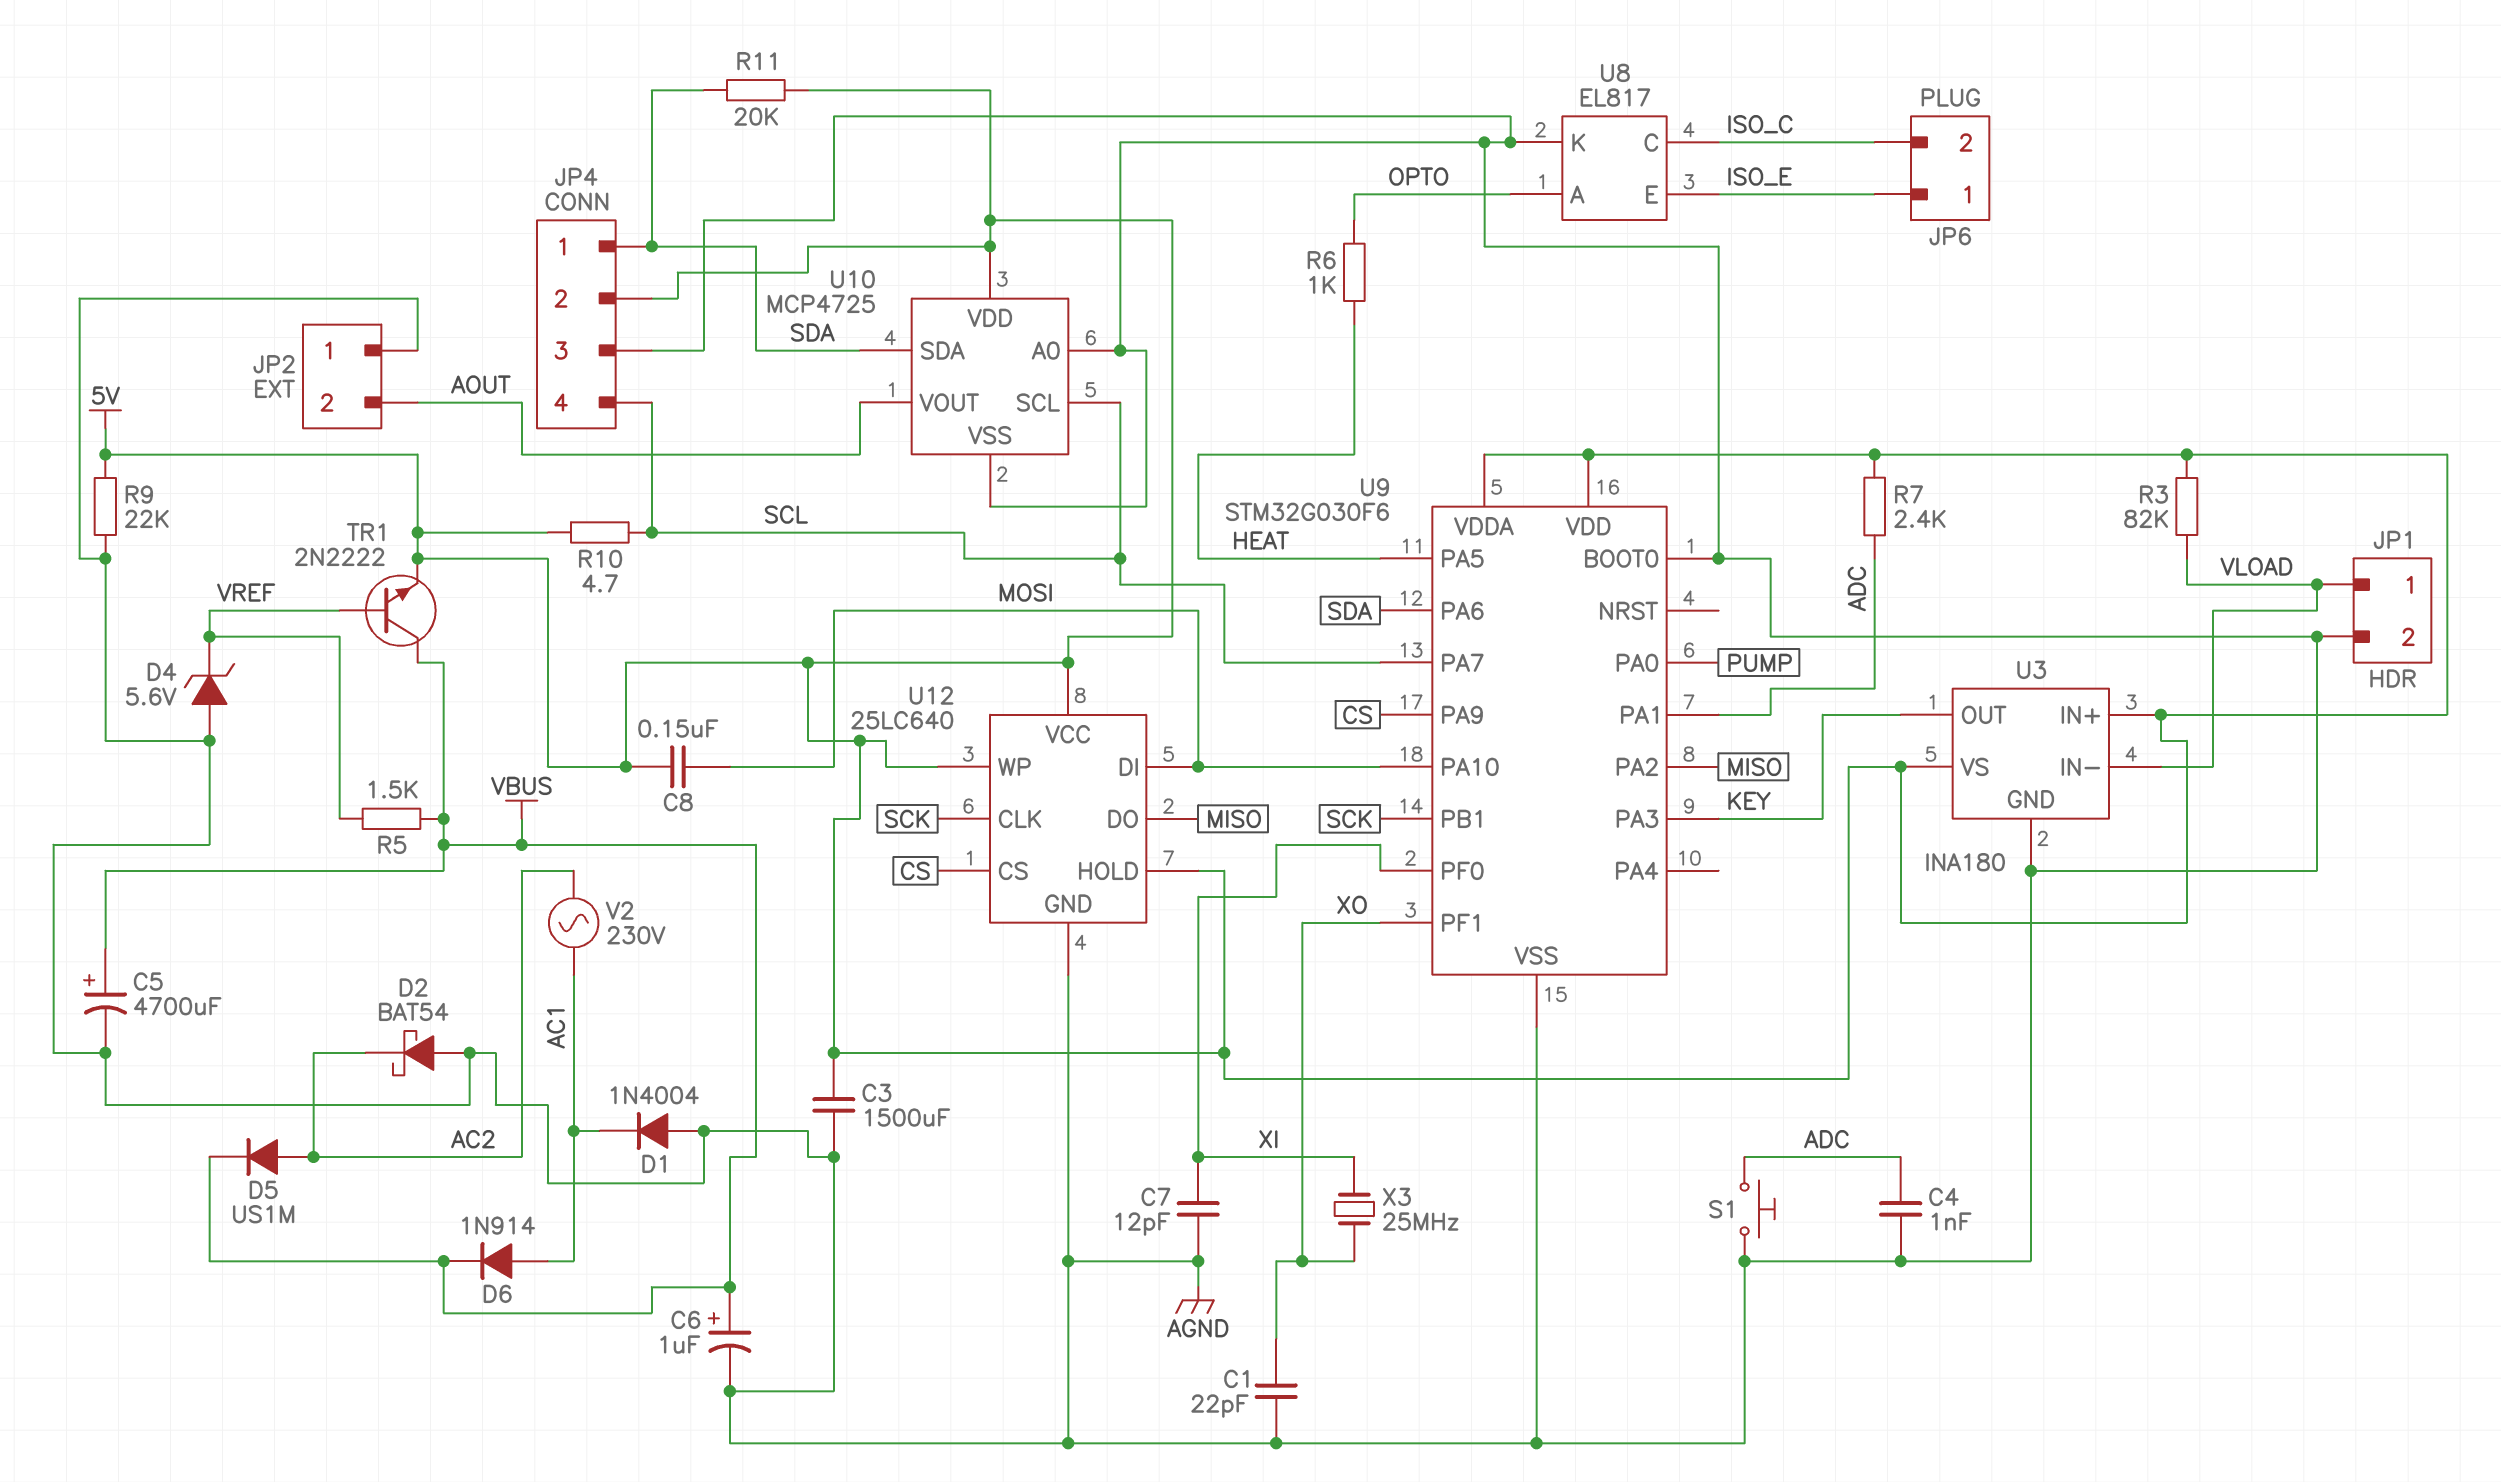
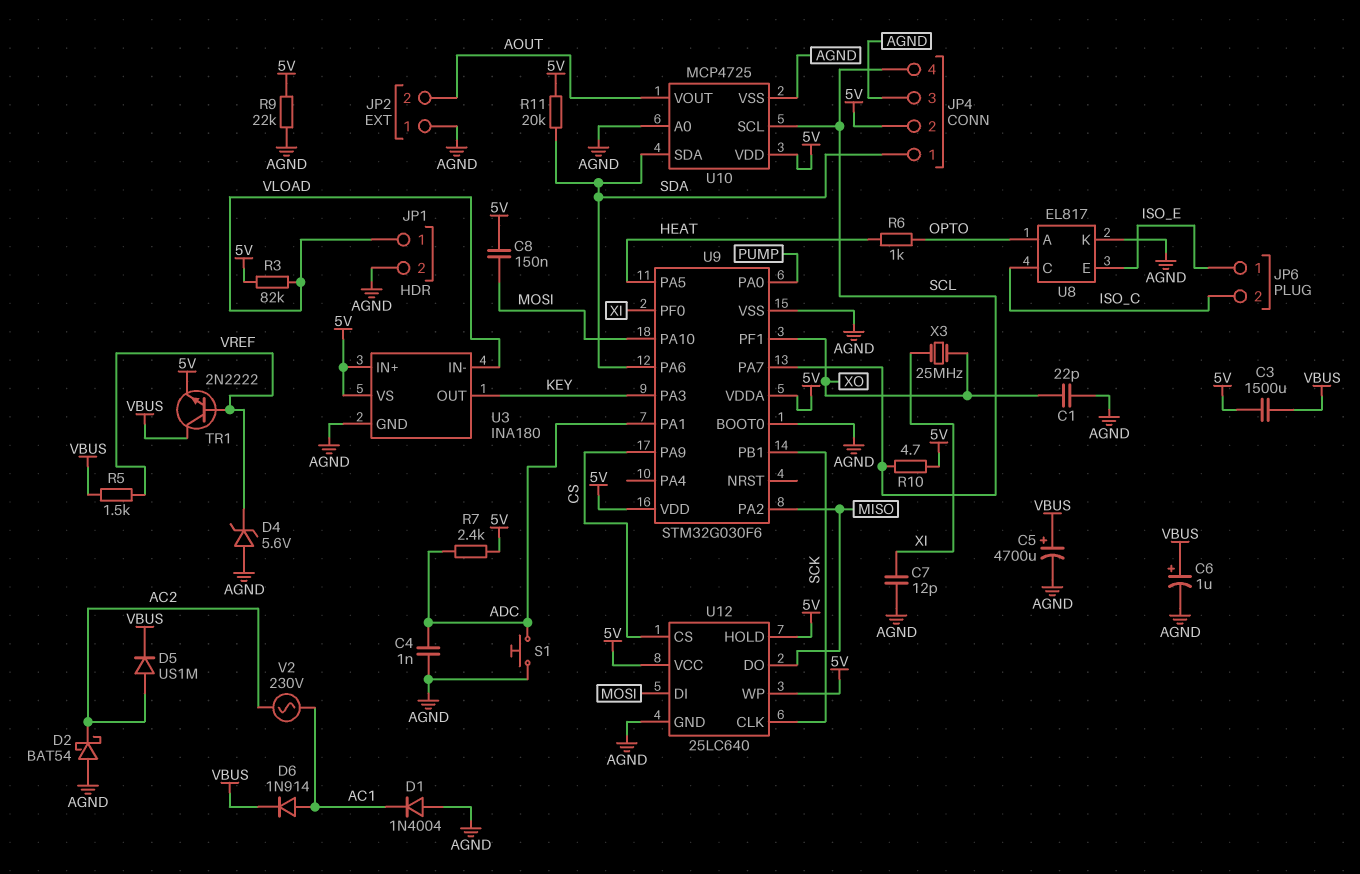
C3: 1500uF (5V, AGND) -> 1500uF (5V, VBUS)

